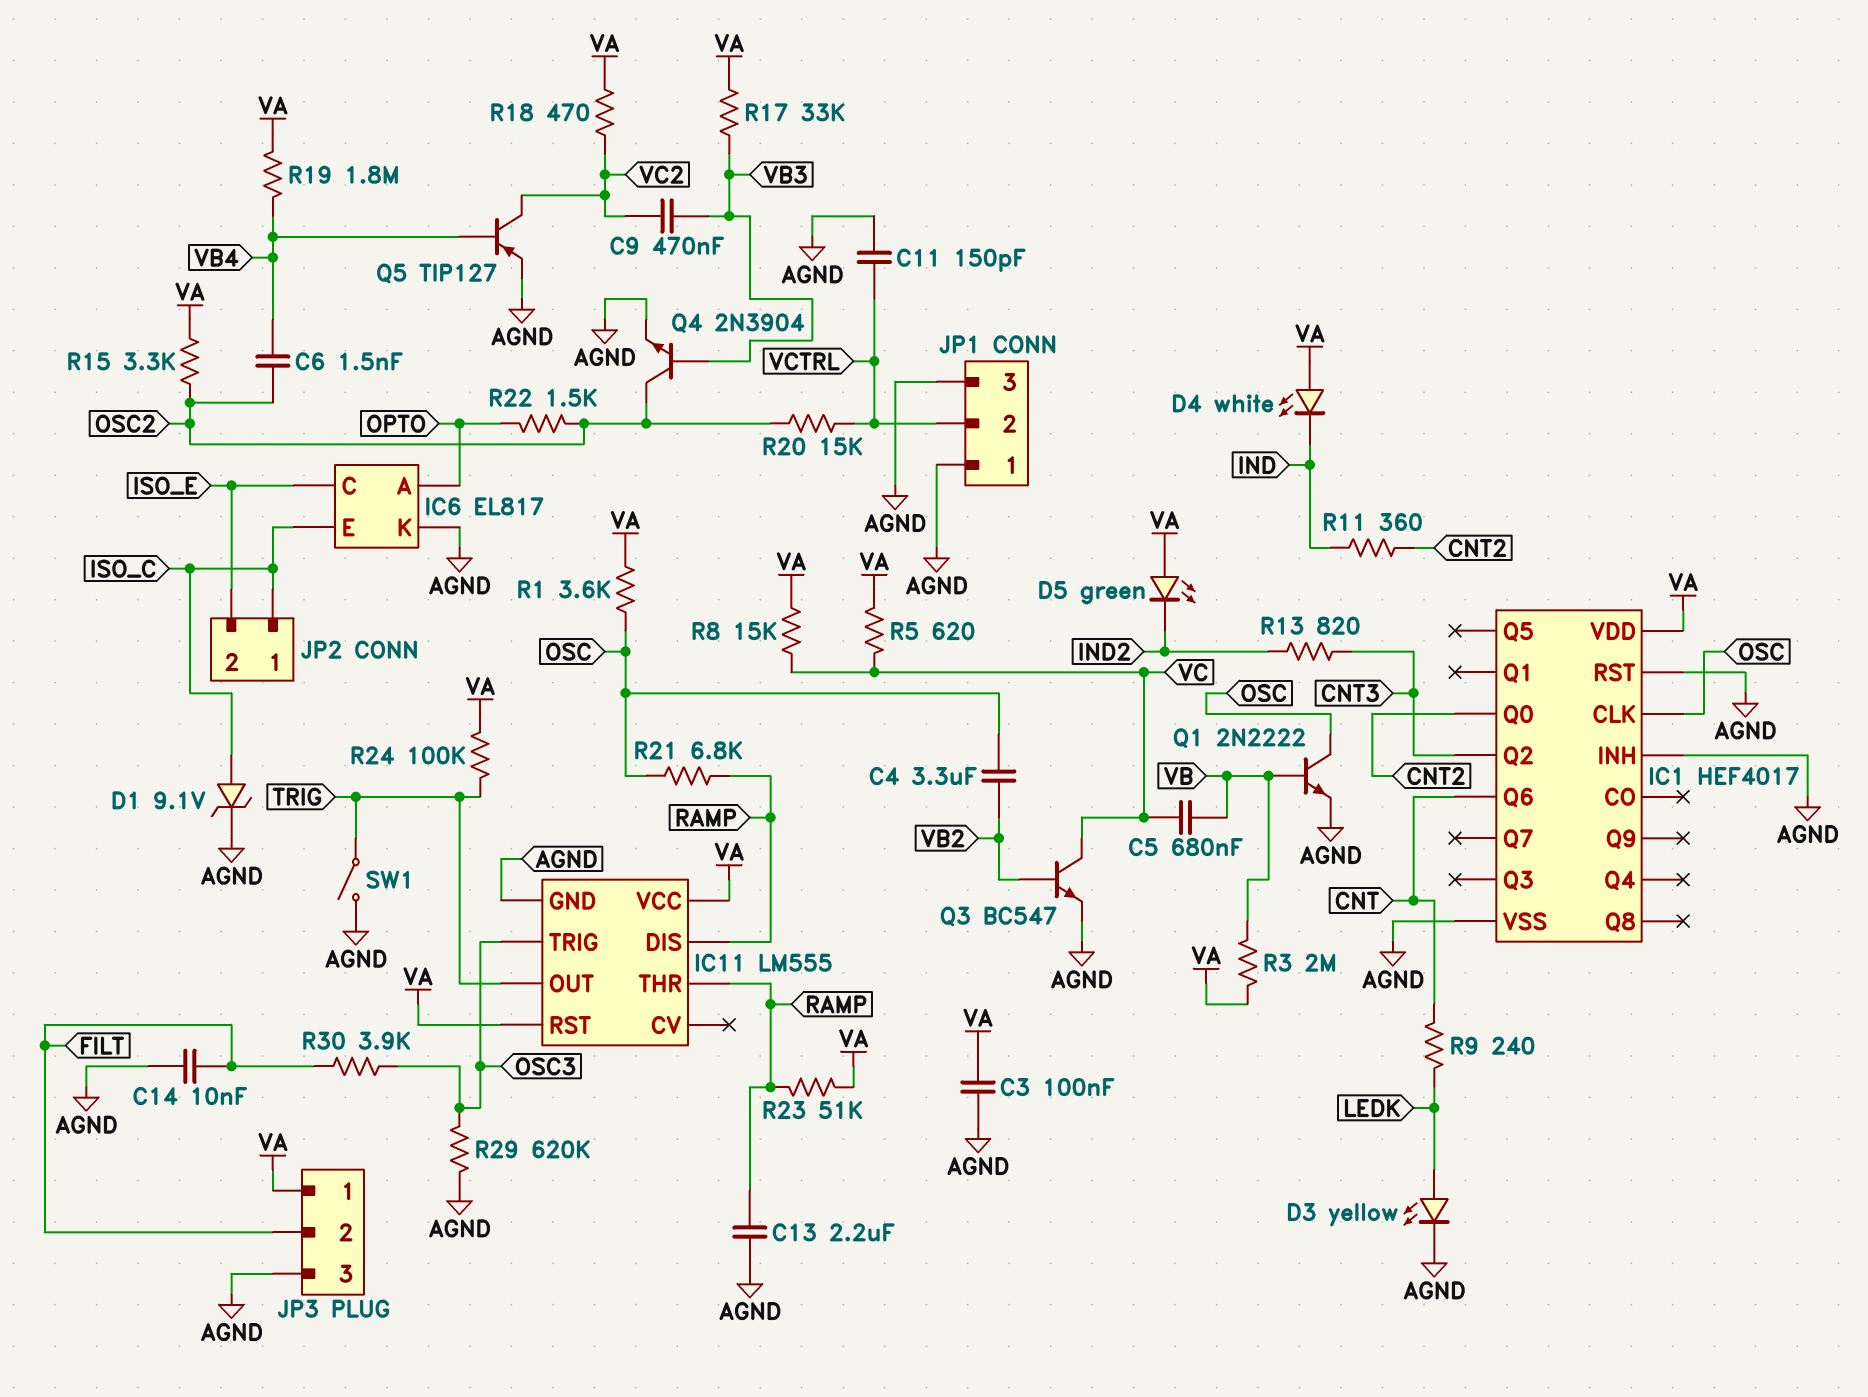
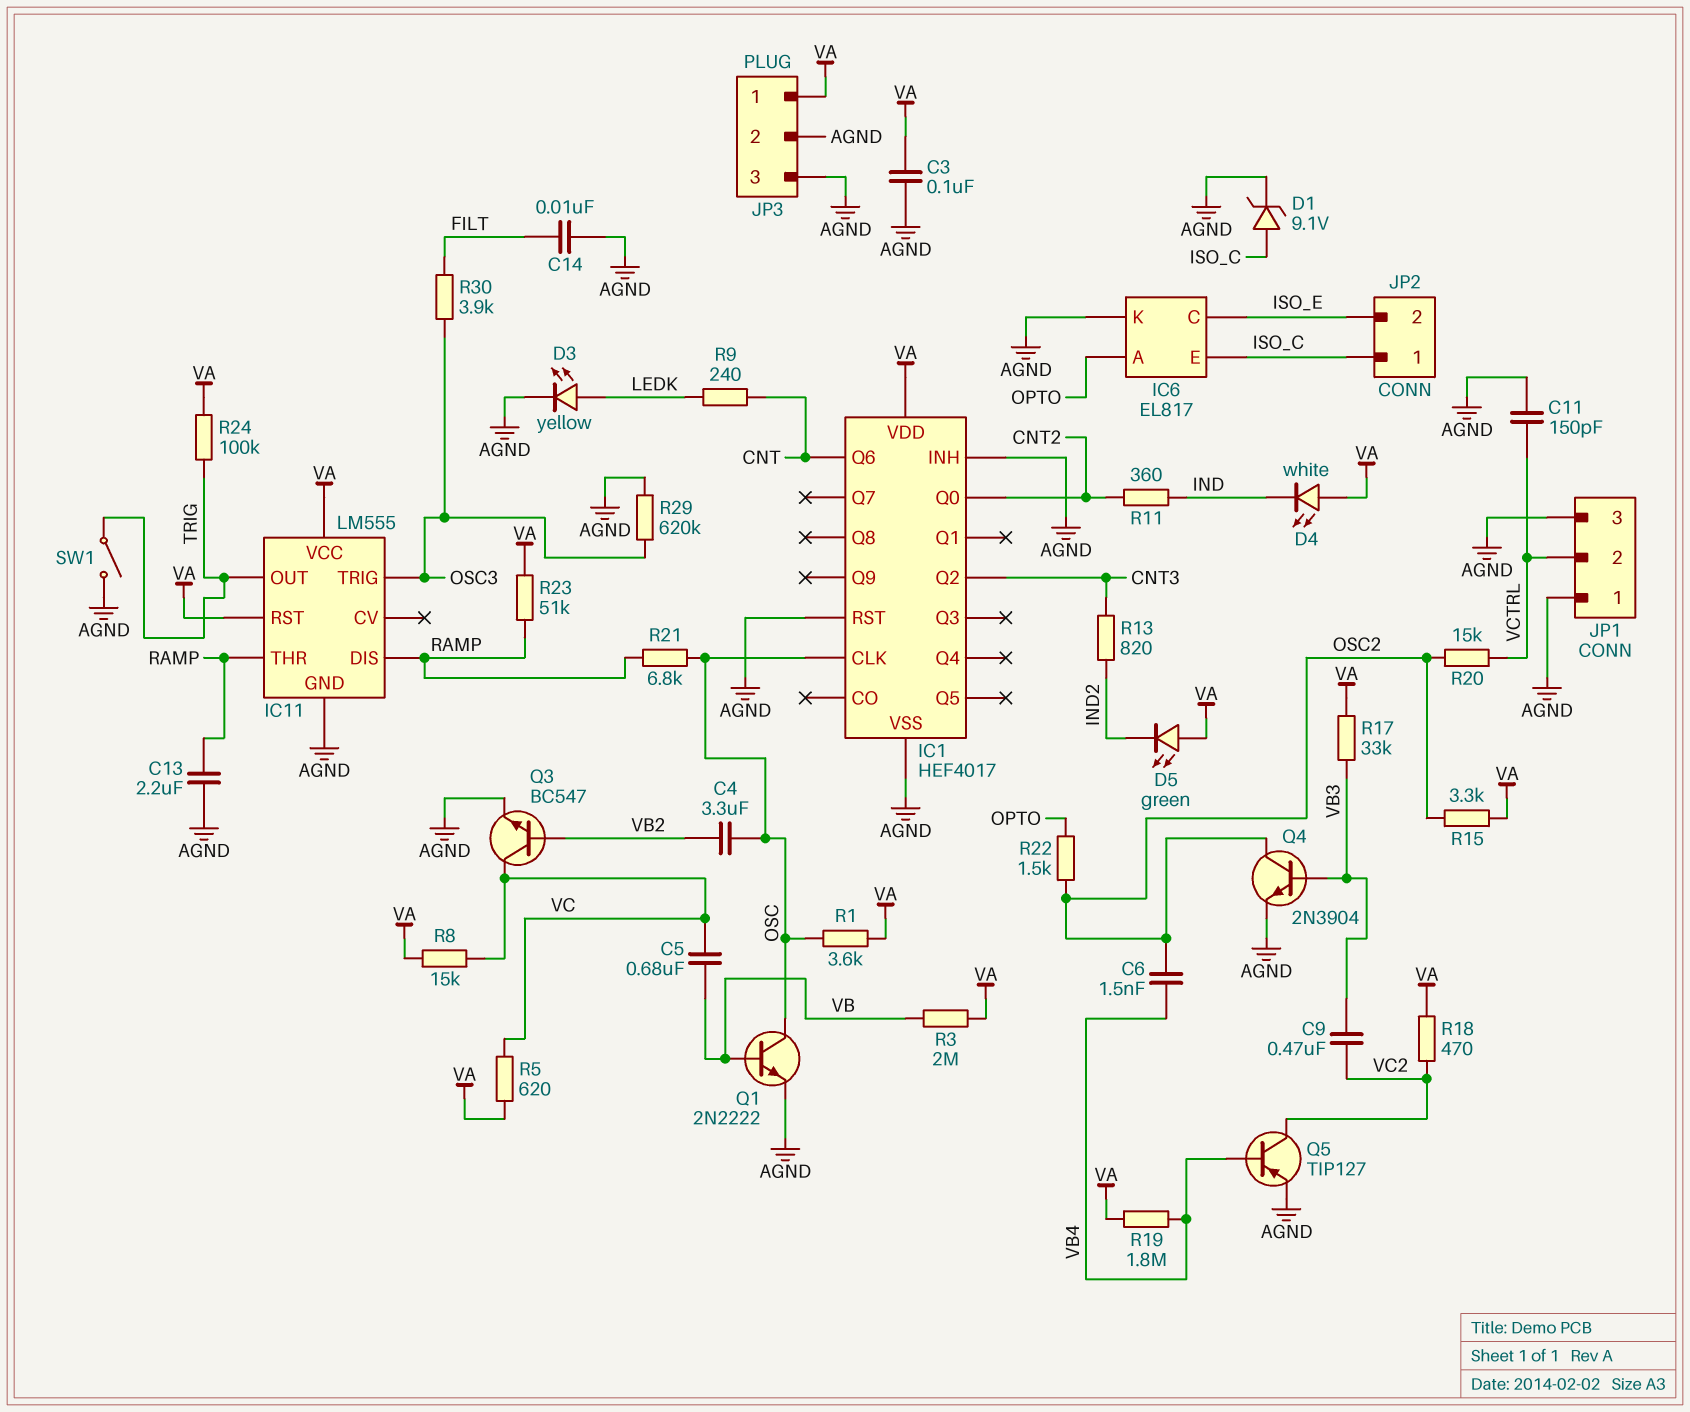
JP3 pin 2: FILT -> AGND

